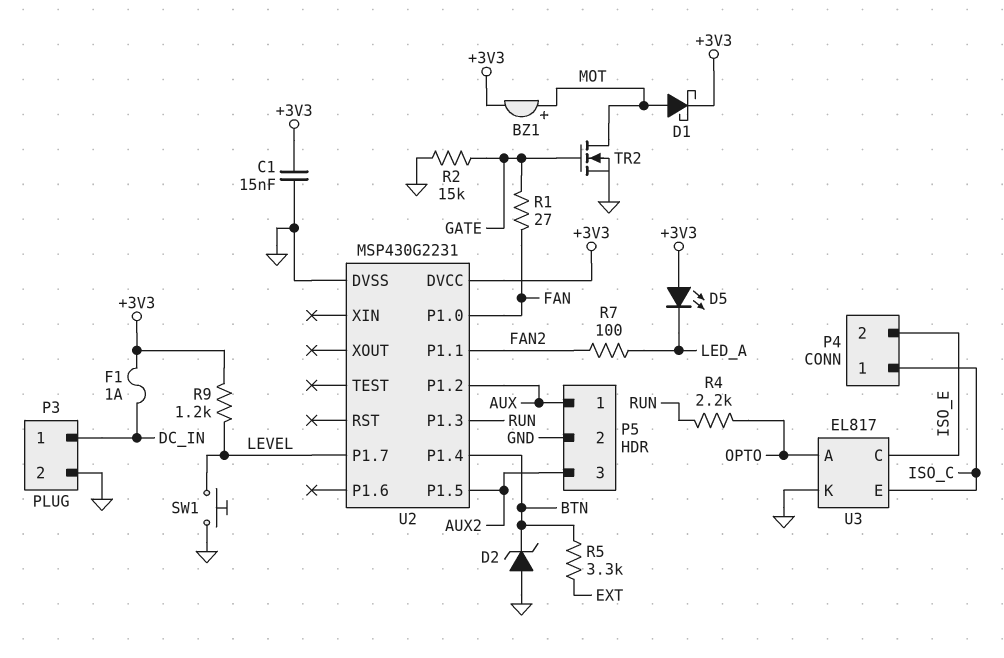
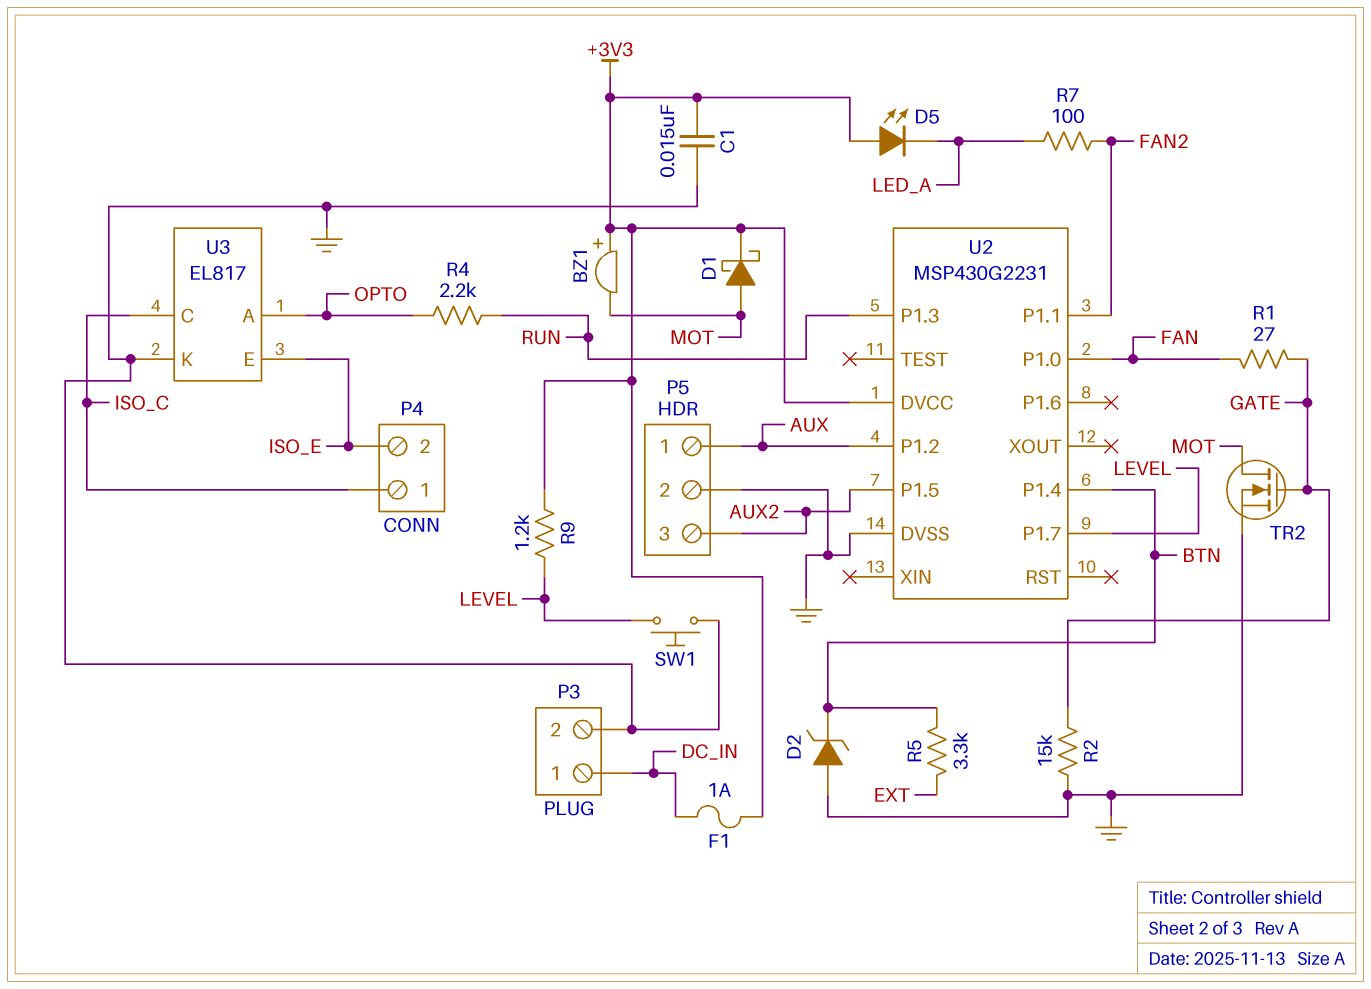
BZ1: buzzer (plus MOT, minus +3V3) -> buzzer (plus +3V3, minus MOT)
U3 pin C: ISO_E -> ISO_C
U3 pin E: ISO_C -> ISO_E

